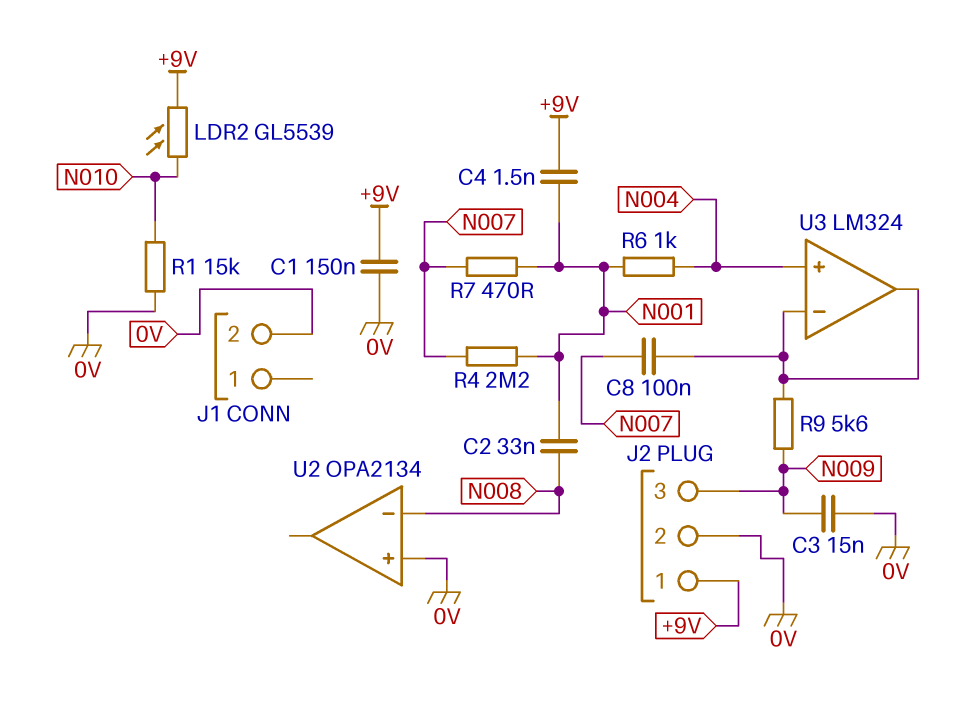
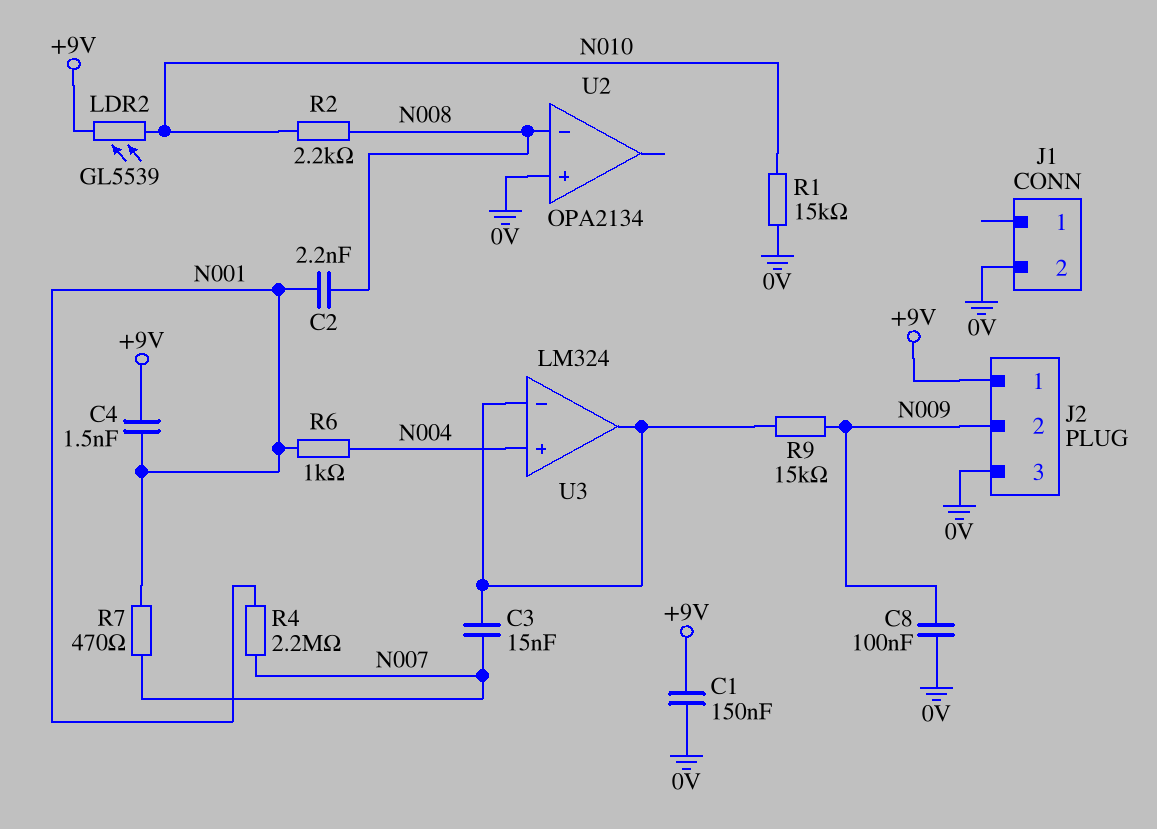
C2: 33nF (N001, N008) -> 2.2nF (N001, N008)
C3: 15nF (0V, N009) -> 15nF (N007, U3/in-)
C8: 100nF (N007, U3/in-) -> 100nF (0V, N009)
J2 pin 2: 0V -> N009
J2 pin 3: N009 -> 0V
R2: none -> 2.2k (N008, N010)
R9: 5.6k (N009, U3/in-) -> 15k (N009, U3/in-)

